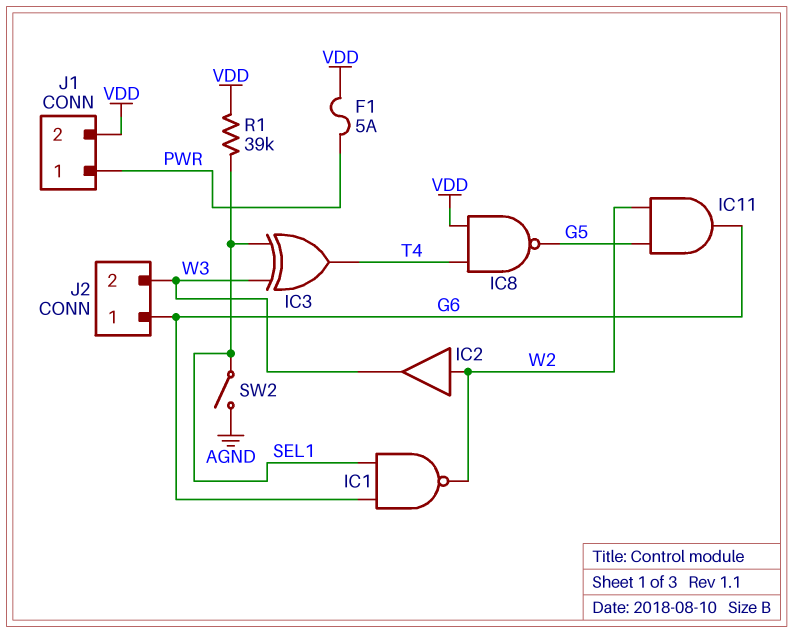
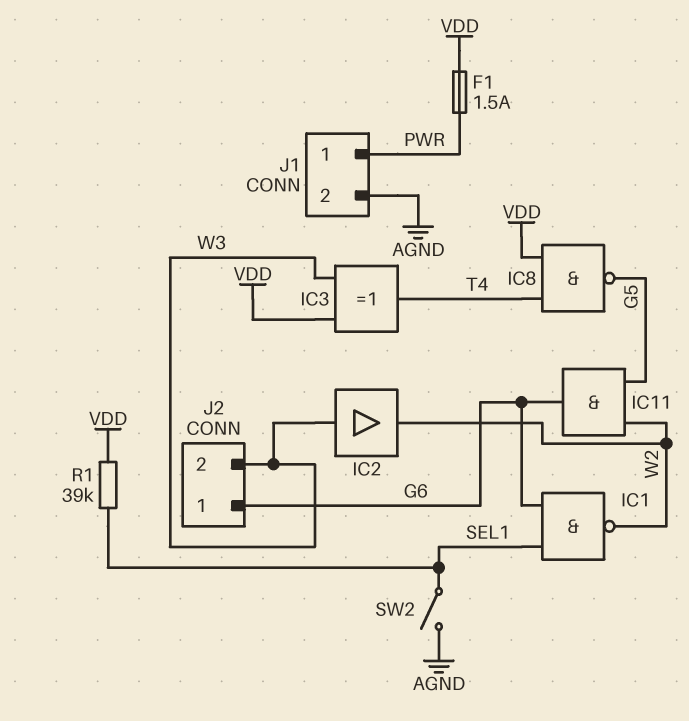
F1: 5A (PWR, VDD) -> 1.5A (PWR, VDD)
IC2: buffer (in W2, out W3) -> buffer (in W3, out W2)
IC3: XOR (in SEL1, in W3, out T4) -> XOR (in VDD, in W3, out T4)
J1 pin 2: VDD -> AGND

